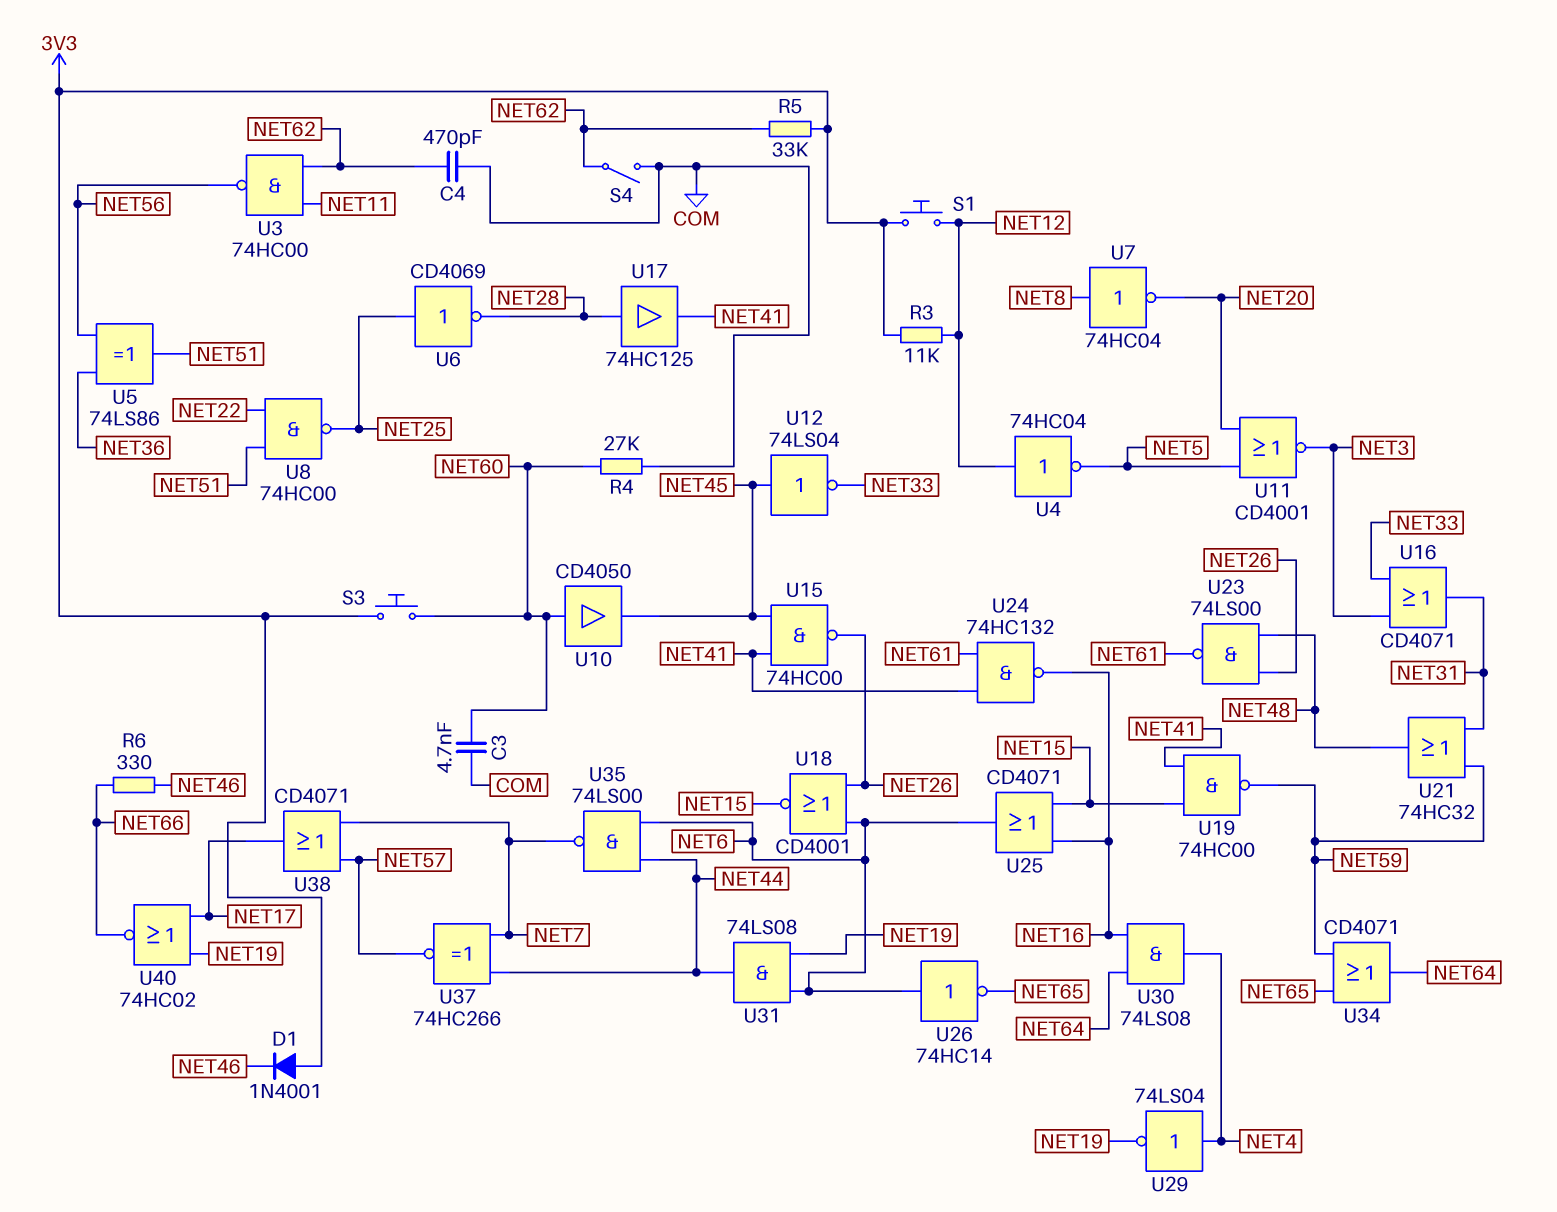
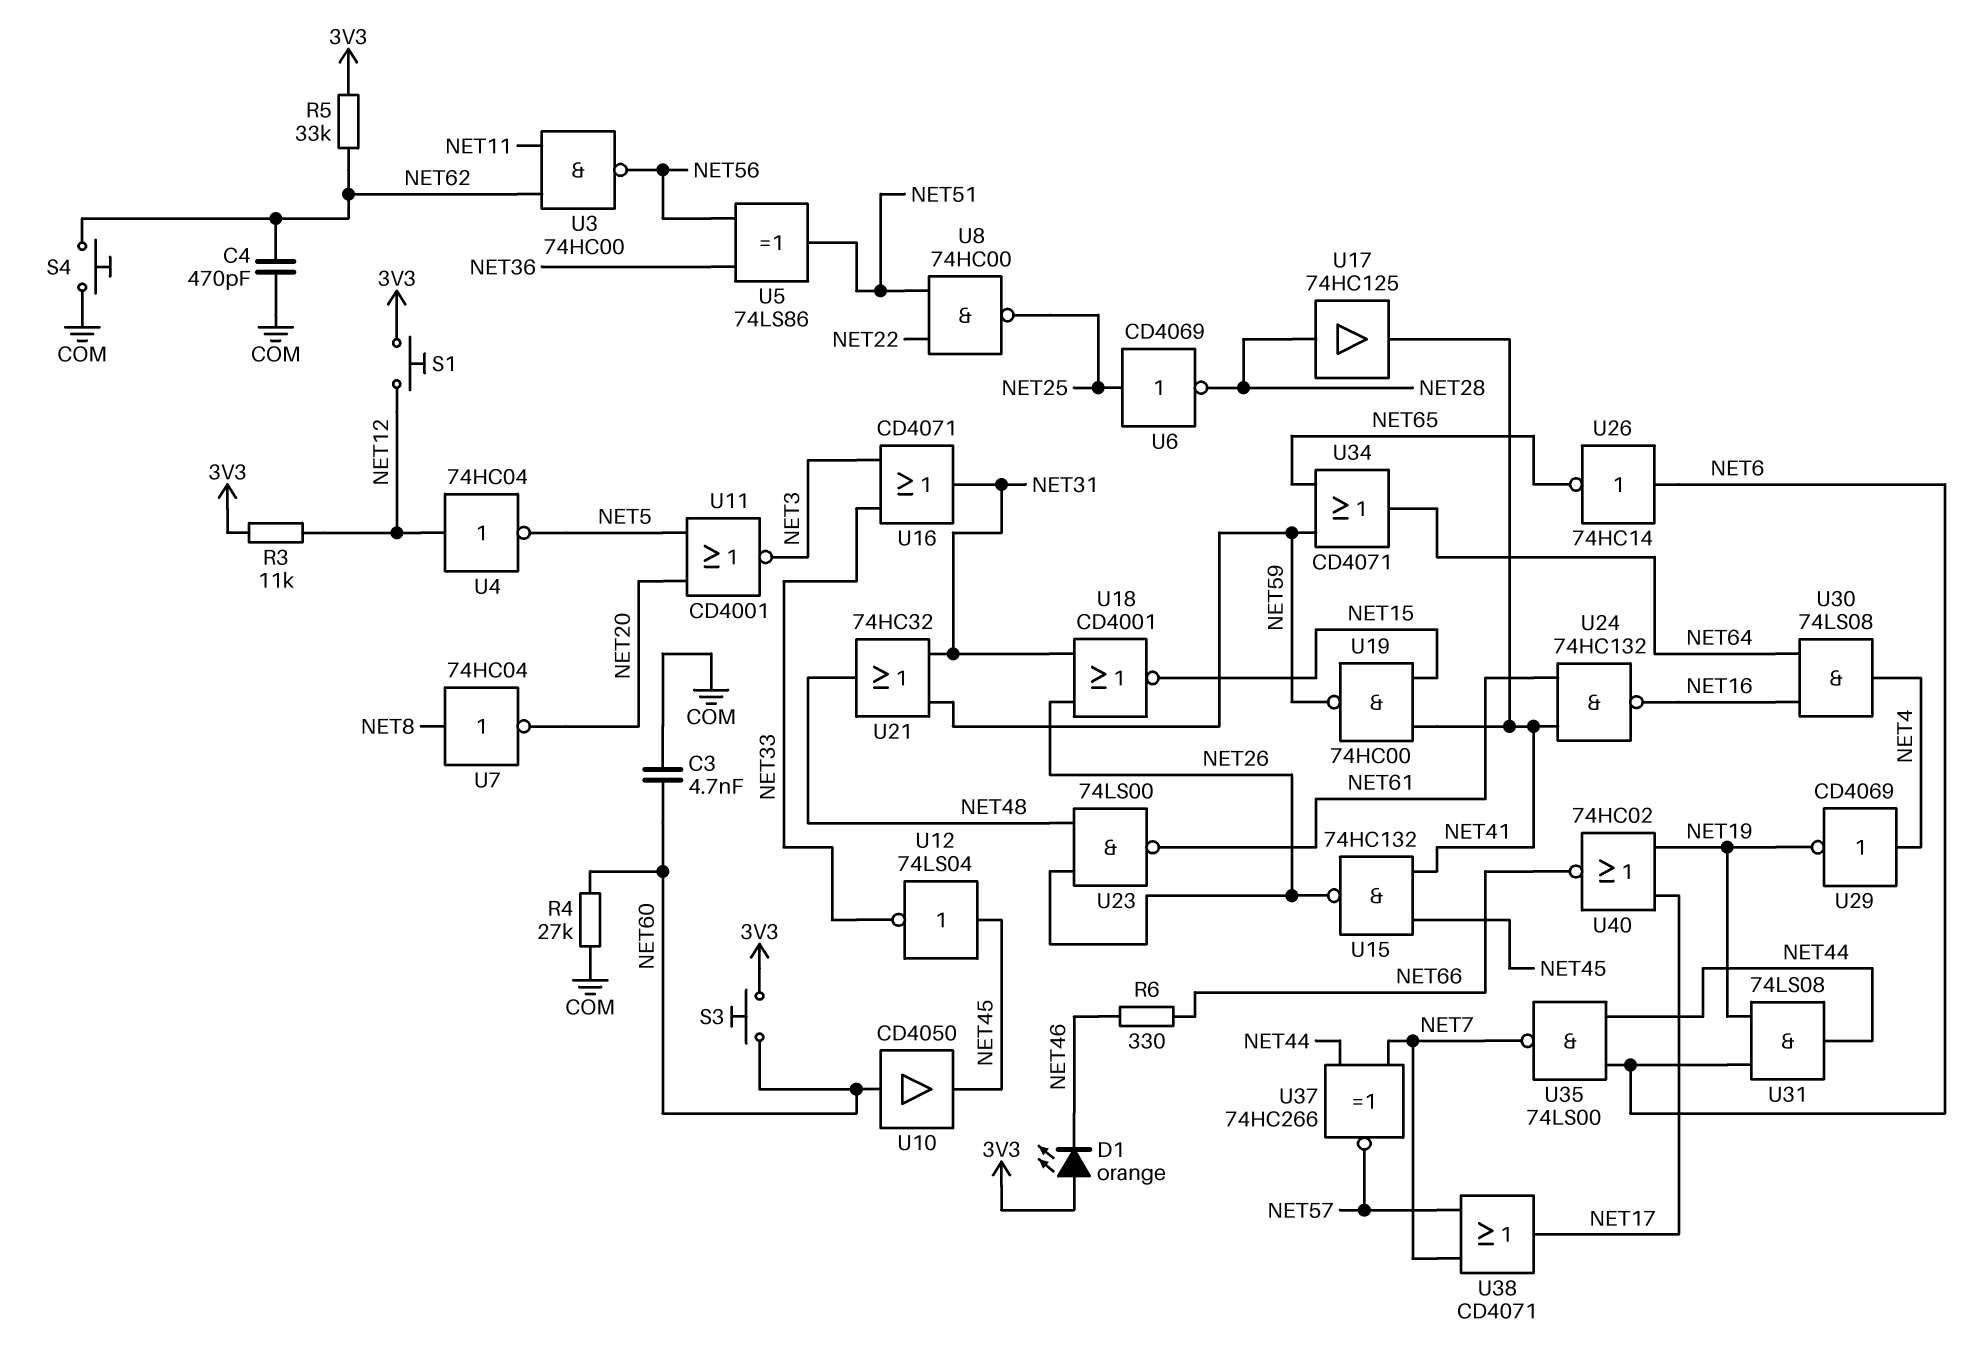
D1: diode 1N4001 (A 3V3, K NET46) -> LED orange (A 3V3, K NET46)
S4: switch (COM, NET62) -> button (COM, NET62)
U15: NAND 74HC00 (in NET41, in NET45, out NET26) -> NAND 74HC132 (in NET41, in NET45, out NET26)
U18: NOR CD4001 (in NET6, in NET26, out NET15) -> NOR CD4001 (in NET26, in NET31, out NET15)
U25: OR CD4071 (in NET15, in NET16, out NET6) -> none
U29: NOT 74LS04 (in NET4, out NET19) -> NOT CD4069 (in NET4, out NET19)

